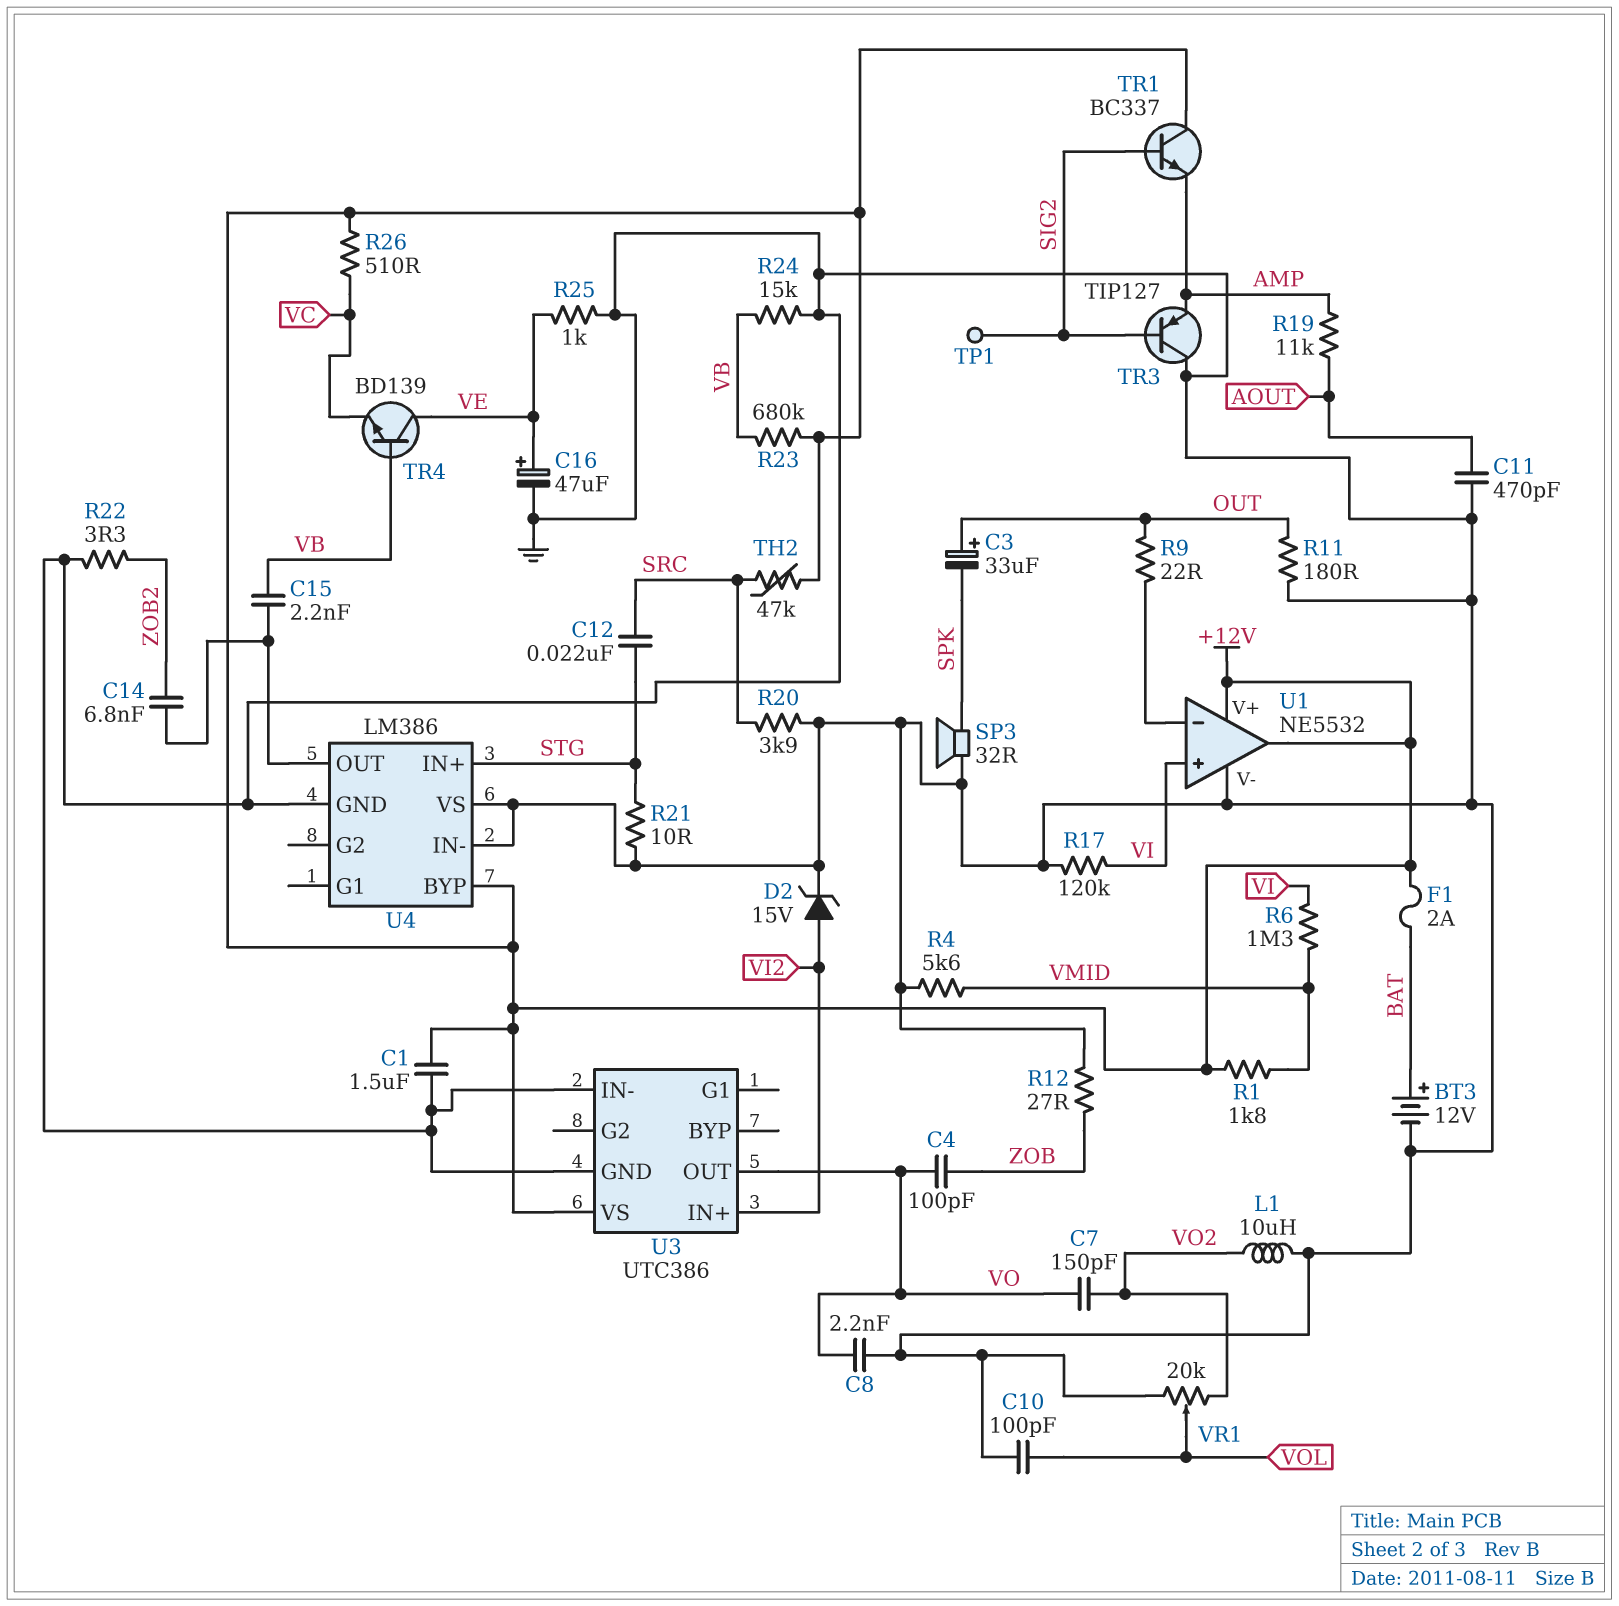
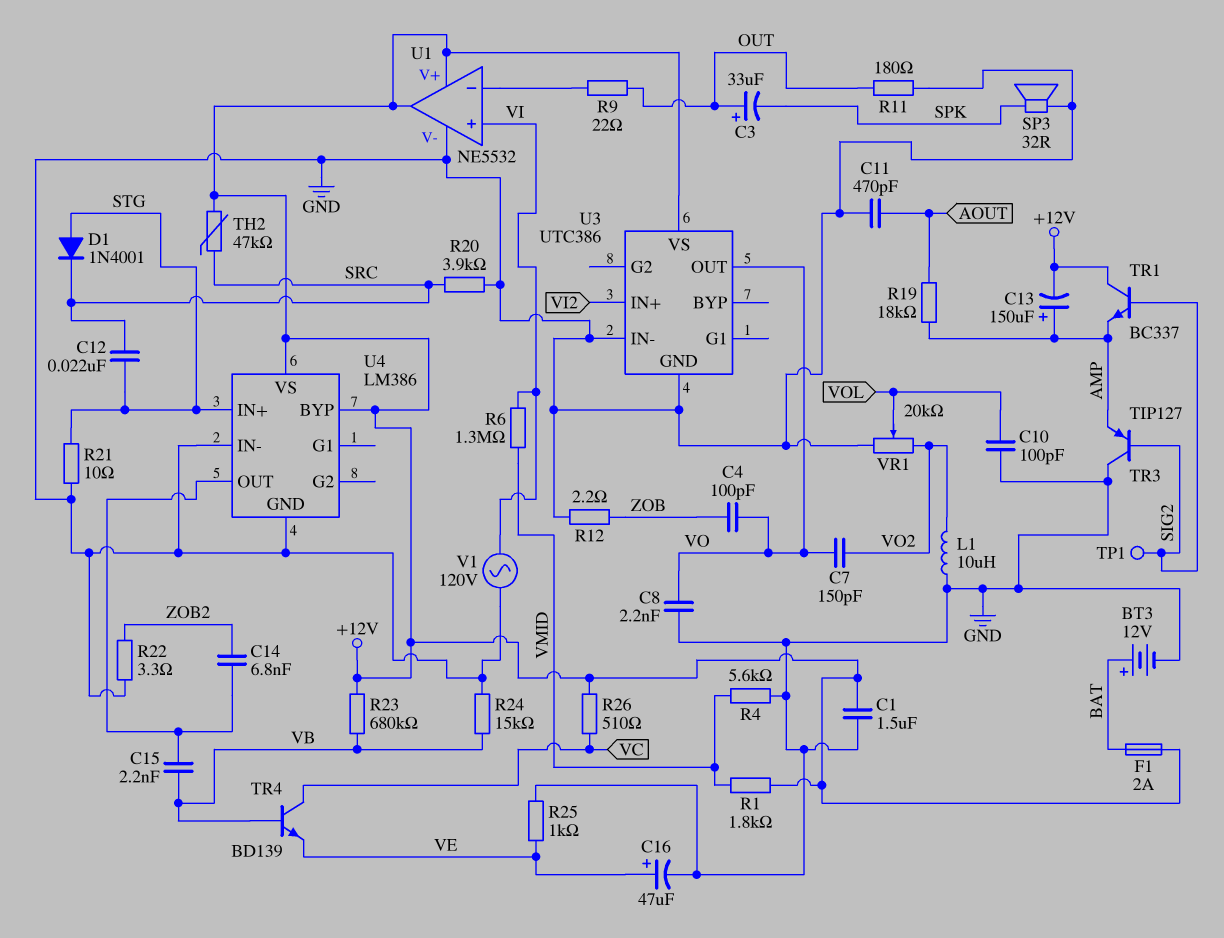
C13: none -> 150uF (plus AMP, minus +12V)
D1: none -> diode 1N4001 (A STG, K SRC)
D2: zener 15V (A VI2, K GND) -> none
R12: 27 (GND, ZOB) -> 2.2 (GND, ZOB)
R17: 120k (GND, VI) -> none
R19: 11k (AMP, AOUT) -> 18k (AMP, AOUT)
TR4: NPN BD139 (B VB, C VE, E VC) -> NPN BD139 (B VB, C VC, E VE)
U4 pin VS: GND -> +12V
V1: none -> AC 120V (GND, VI)

